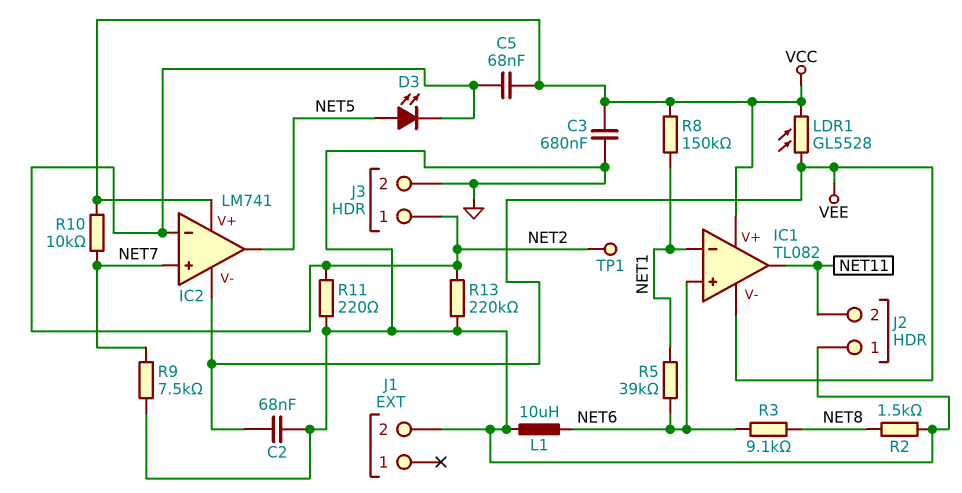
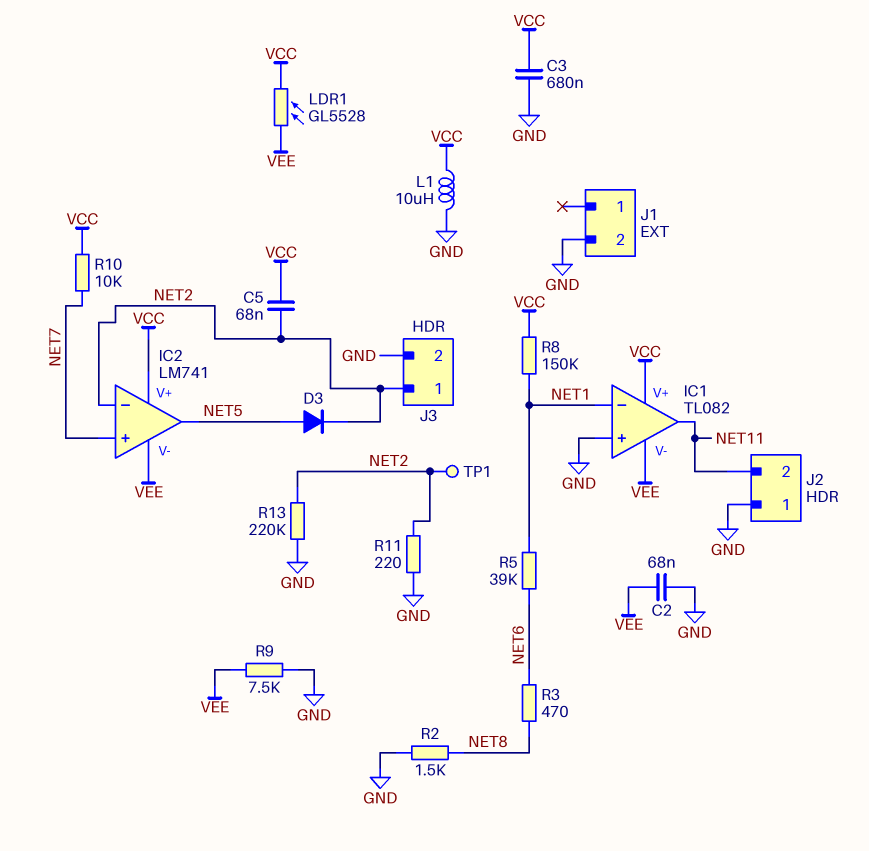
D3: LED (A NET5, K NET2) -> diode (A NET5, K NET2)
IC1 pin in+: NET6 -> GND
L1: 10uH (GND, NET6) -> 10uH (GND, VCC)
R3: 9.1k (NET6, NET8) -> 470 (NET6, NET8)
R9: 7.5k (GND, NET7) -> 7.5k (GND, VEE)

